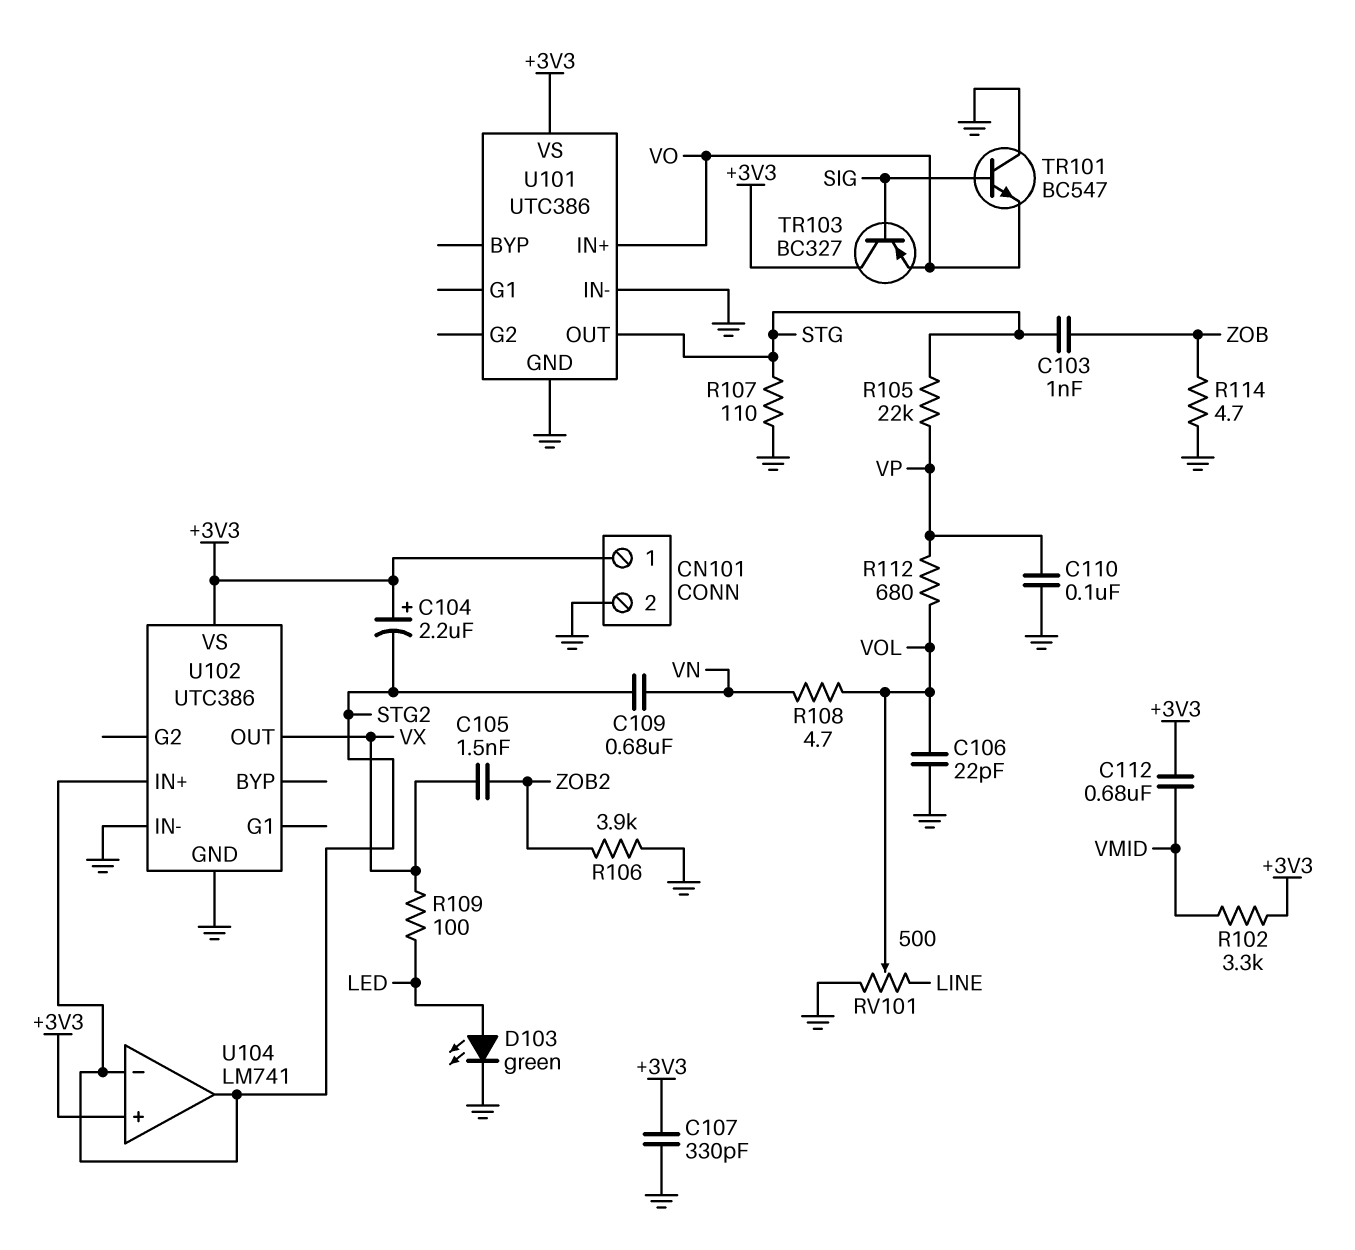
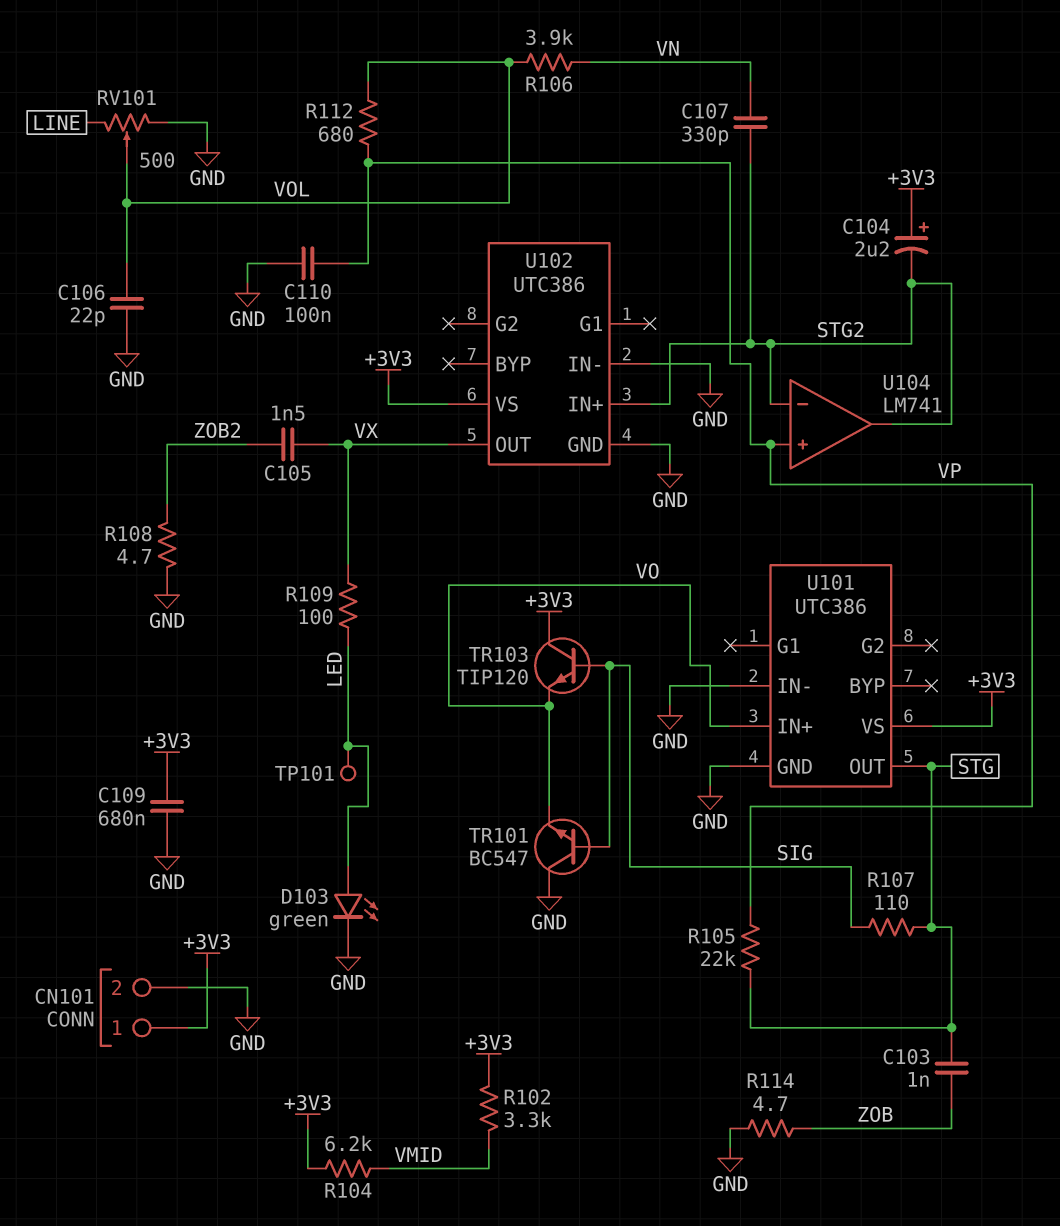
C107: 330pF (+3V3, GND) -> 330pF (STG2, VN)
C109: 680nF (STG2, VN) -> 680nF (+3V3, GND)
C112: 680nF (+3V3, VMID) -> none
R104: none -> 6.2k (+3V3, VMID)
R106: 3.9k (GND, ZOB2) -> 3.9k (VN, VOL)
R107: 110 (GND, STG) -> 110 (SIG, STG)
R108: 4.7 (VN, VOL) -> 4.7 (GND, ZOB2)
TP101: none -> test point (LED)
TR103: PNP BC327 (B SIG, C +3V3, E VO) -> NPN TIP120 (B SIG, C +3V3, E VO)
U104 pin in+: +3V3 -> VP

